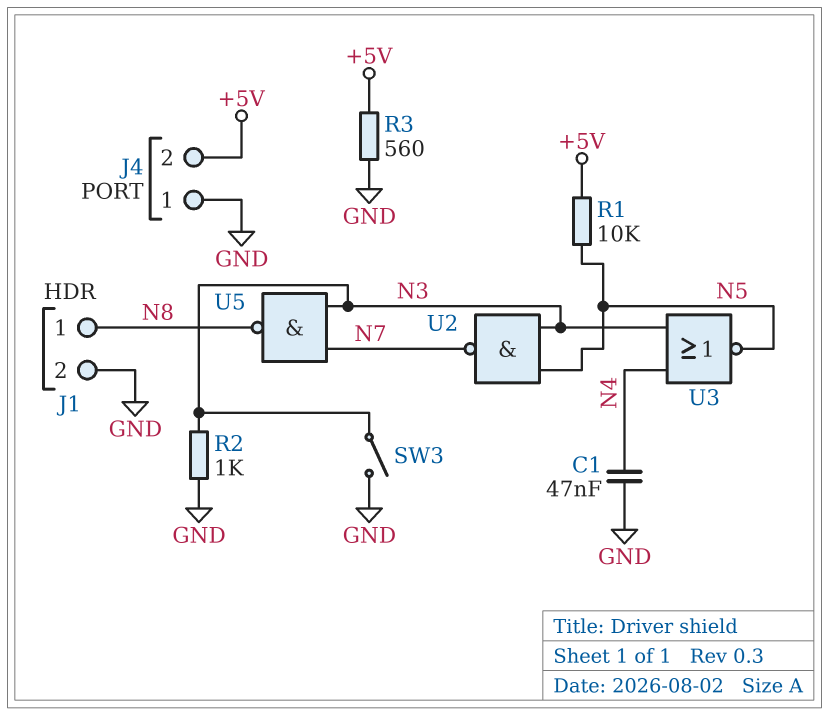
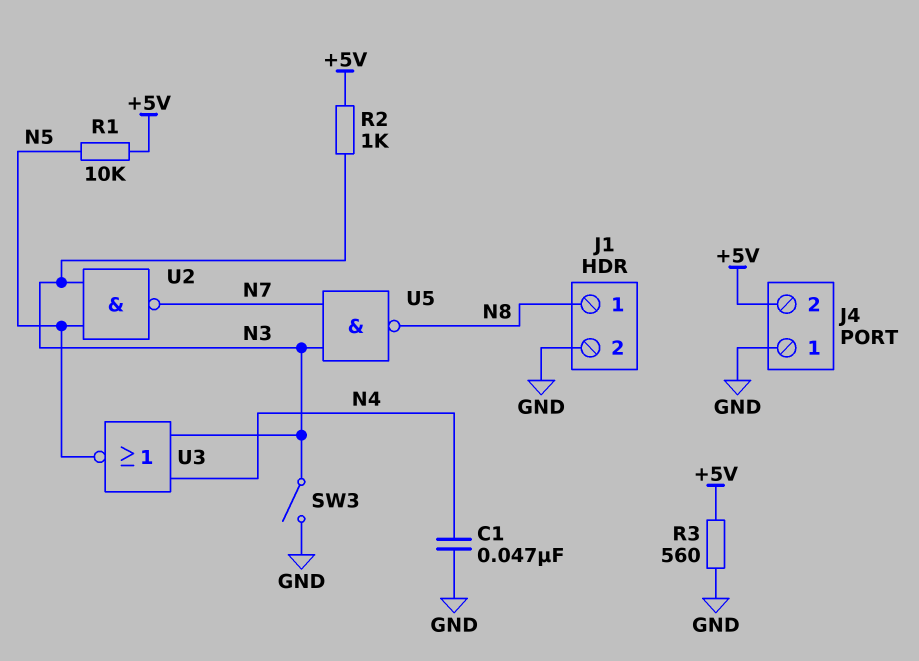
R2: 1k (GND, N3) -> 1k (+5V, N3)

